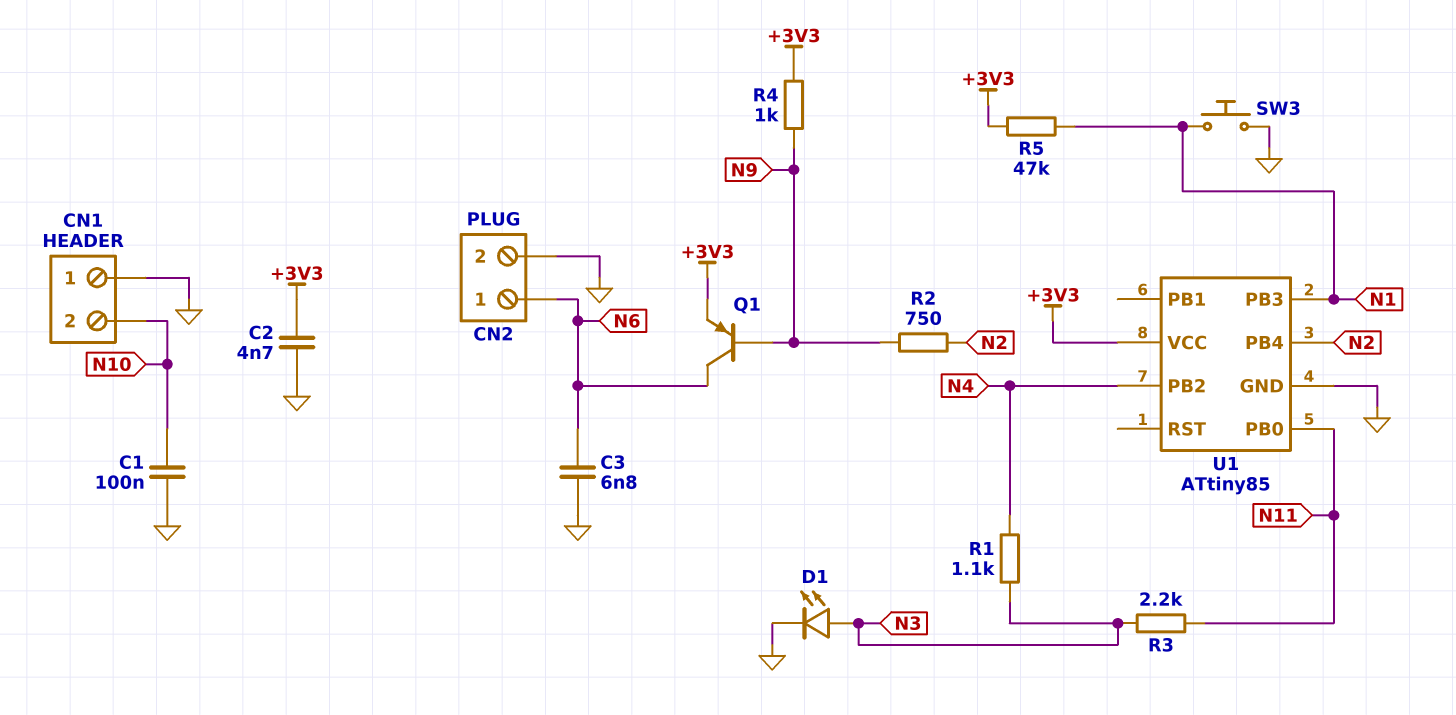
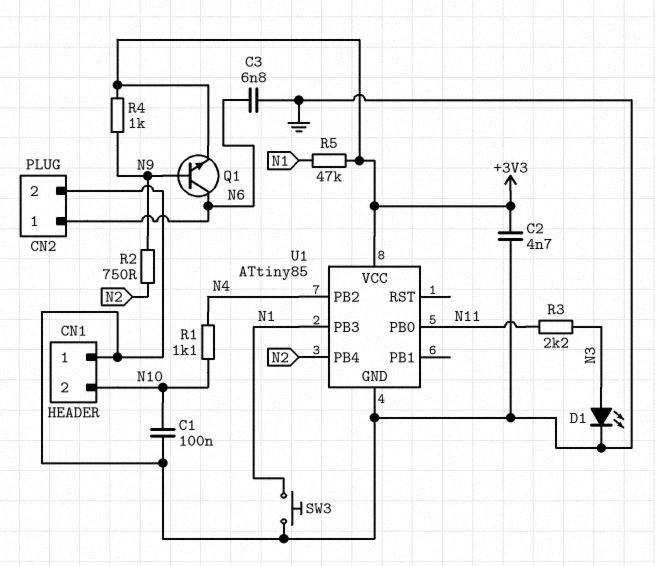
Q1: PNP (B N9, C N6, E +3V3) -> NPN (B N9, C N6, E +3V3)
R1: 1.1k (N3, N4) -> 1.1k (N4, N10)

